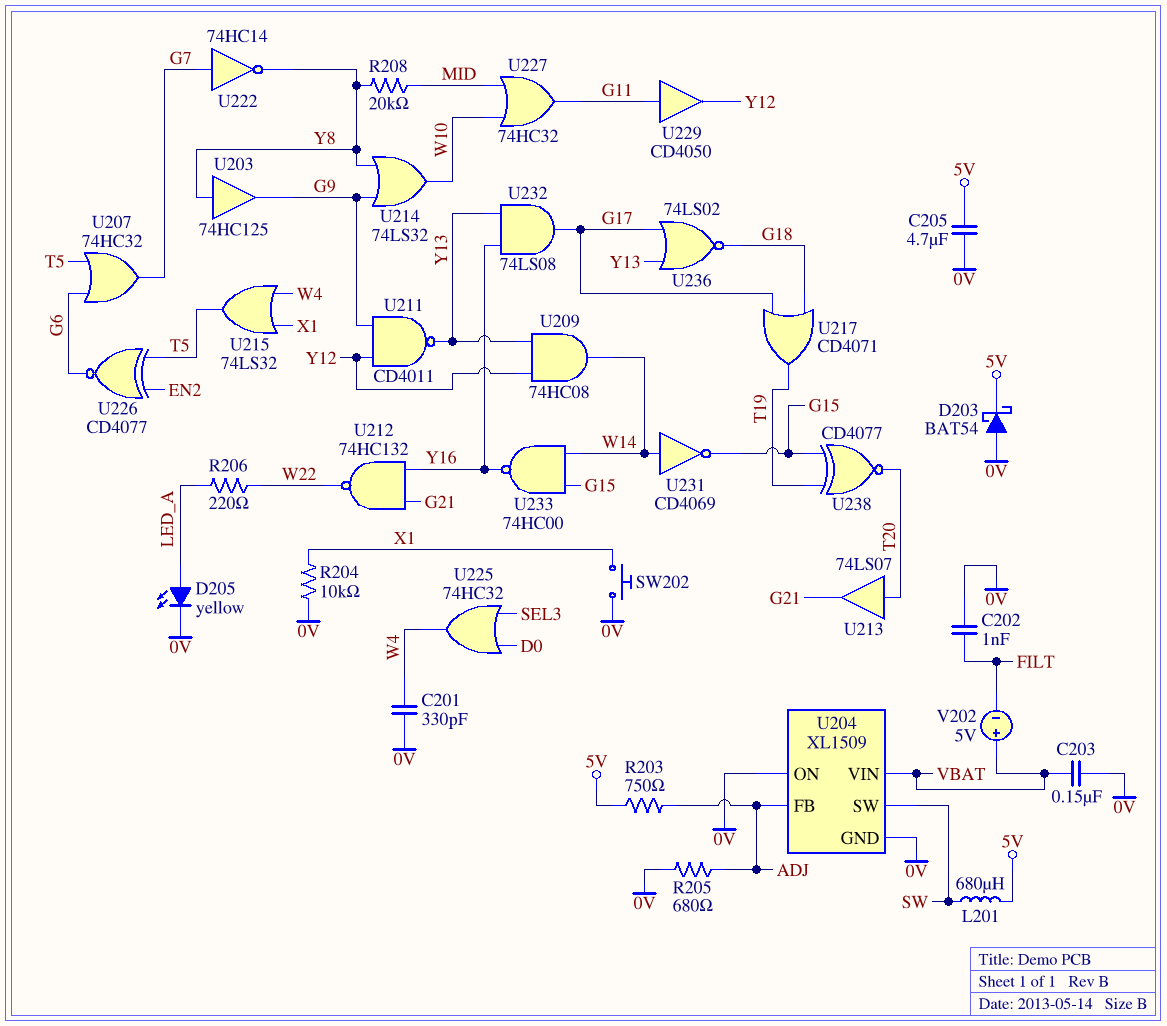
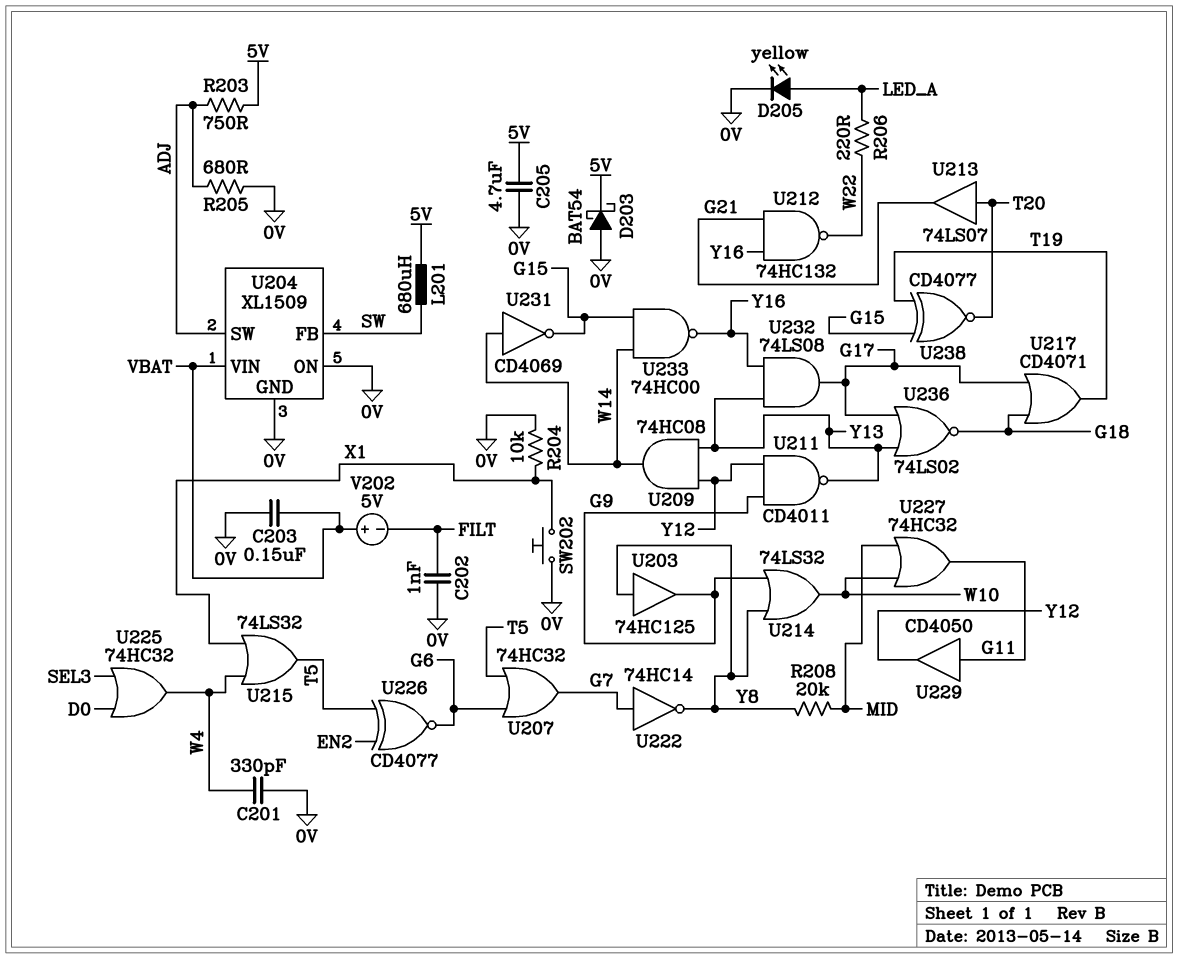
U204 pin FB: ADJ -> SW
U204 pin SW: SW -> ADJ

